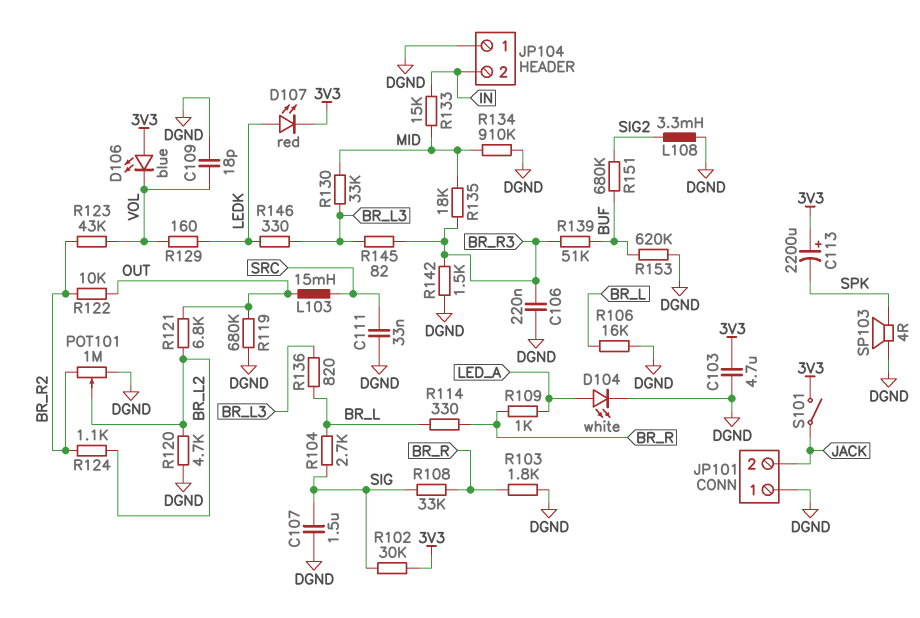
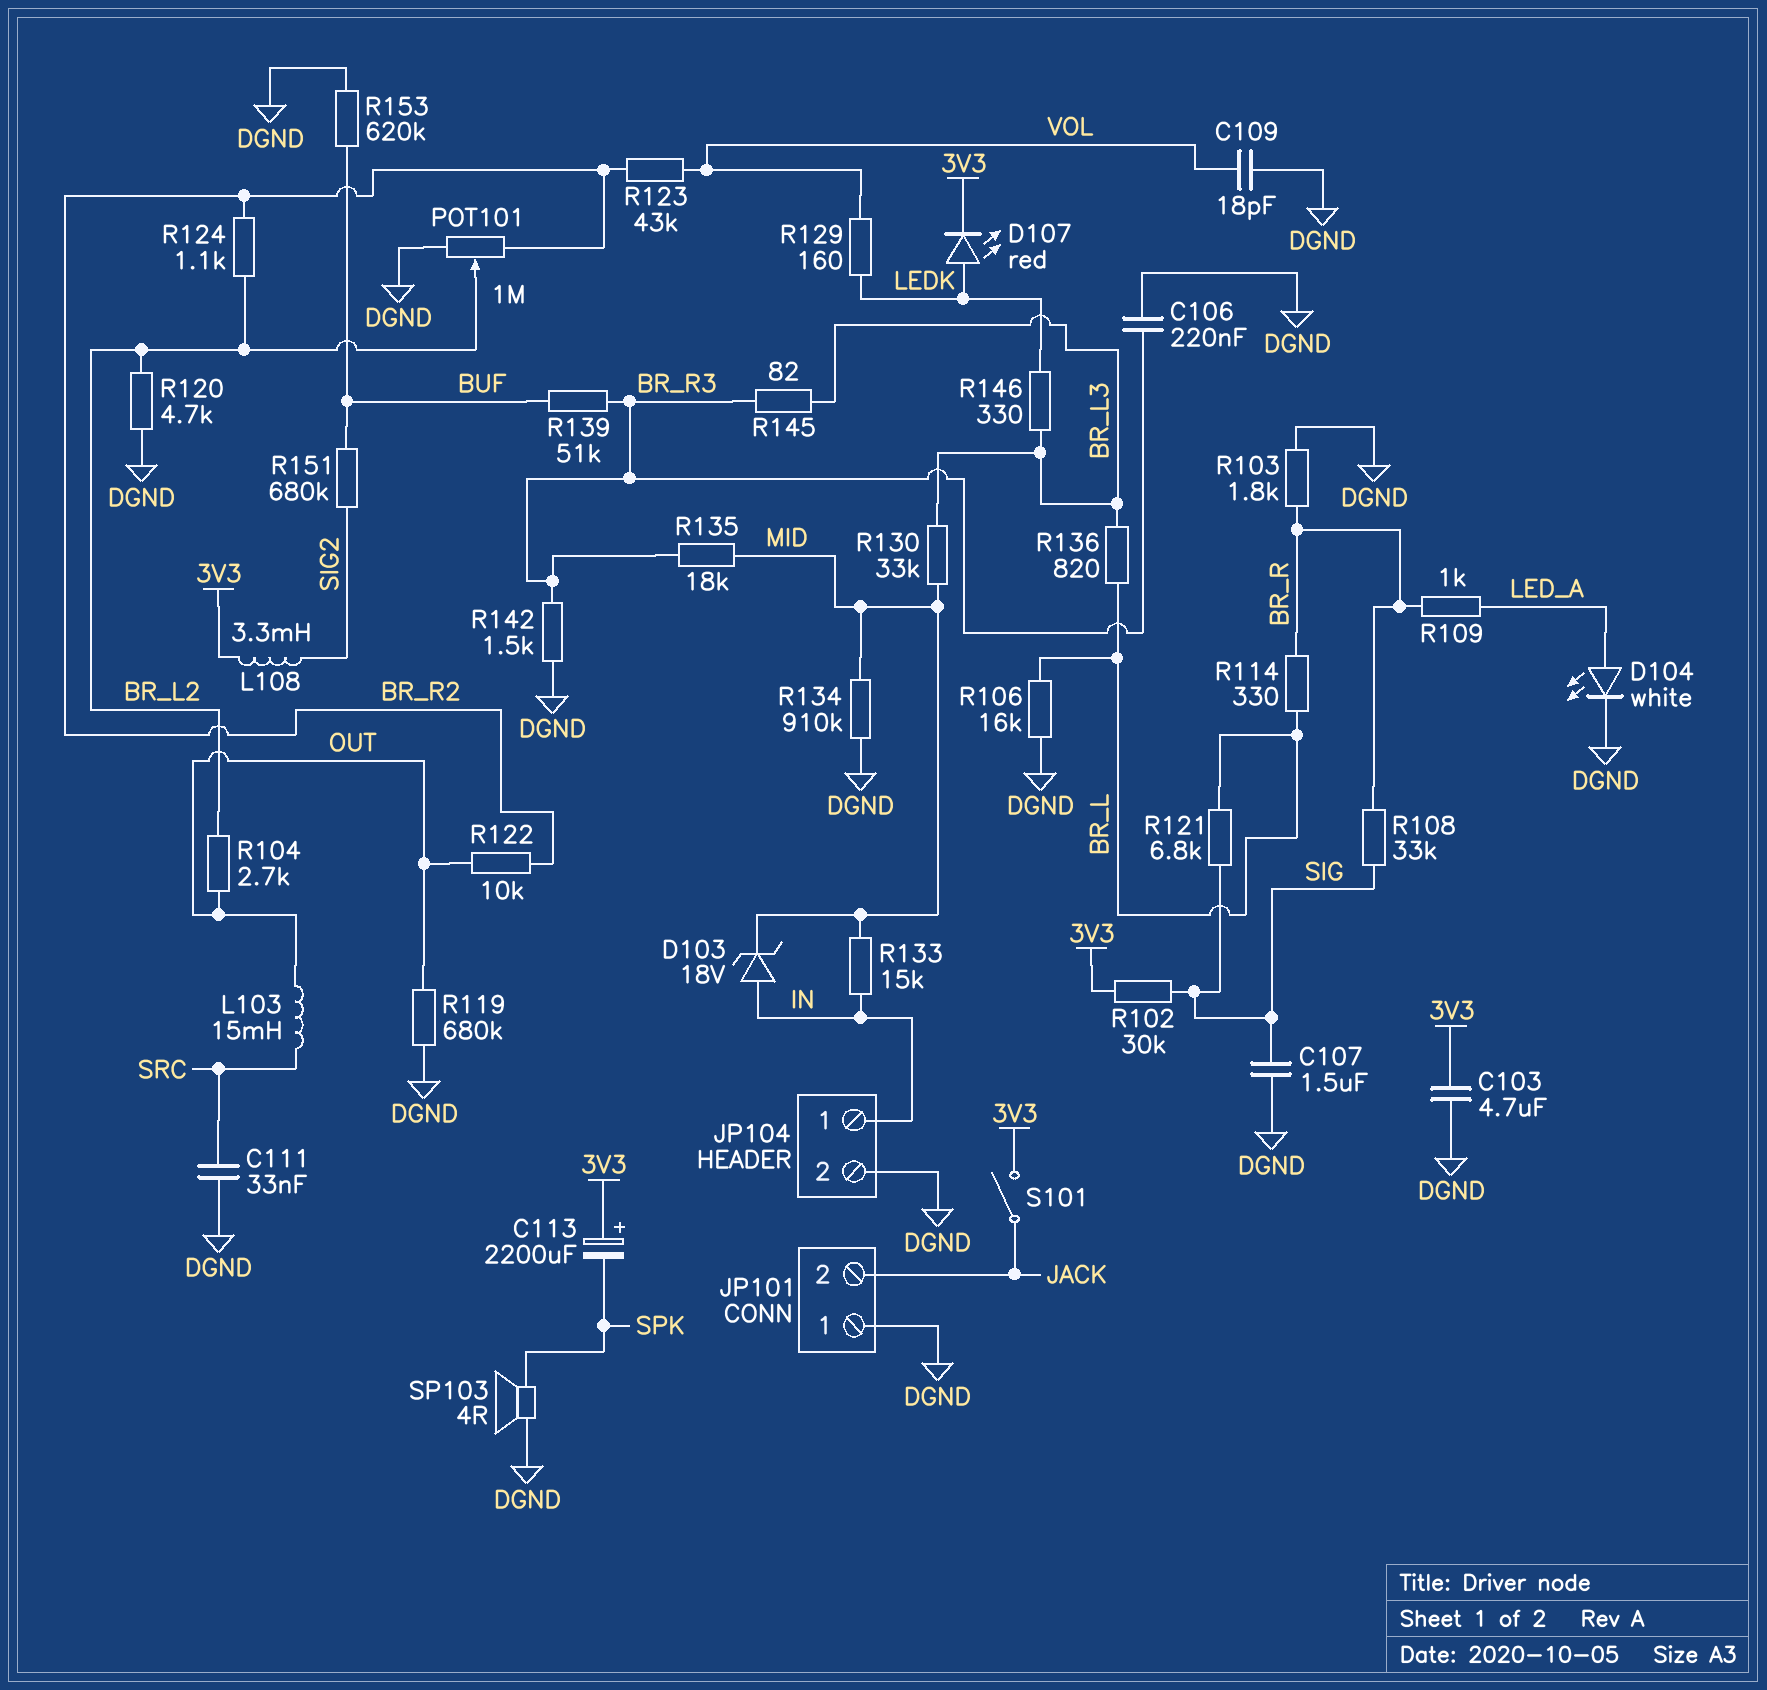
D103: none -> zener 18V (A IN, K MID)
D106: LED blue (A 3V3, K VOL) -> none
JP104 pin 1: DGND -> IN
JP104 pin 2: IN -> DGND
L108: 3.3mH (DGND, SIG2) -> 3.3mH (3V3, SIG2)
R104: 2.7k (BR_L, SIG) -> 2.7k (BR_L2, OUT)
R121: 6.8k (BR_L2, OUT) -> 6.8k (BR_L, SIG)

